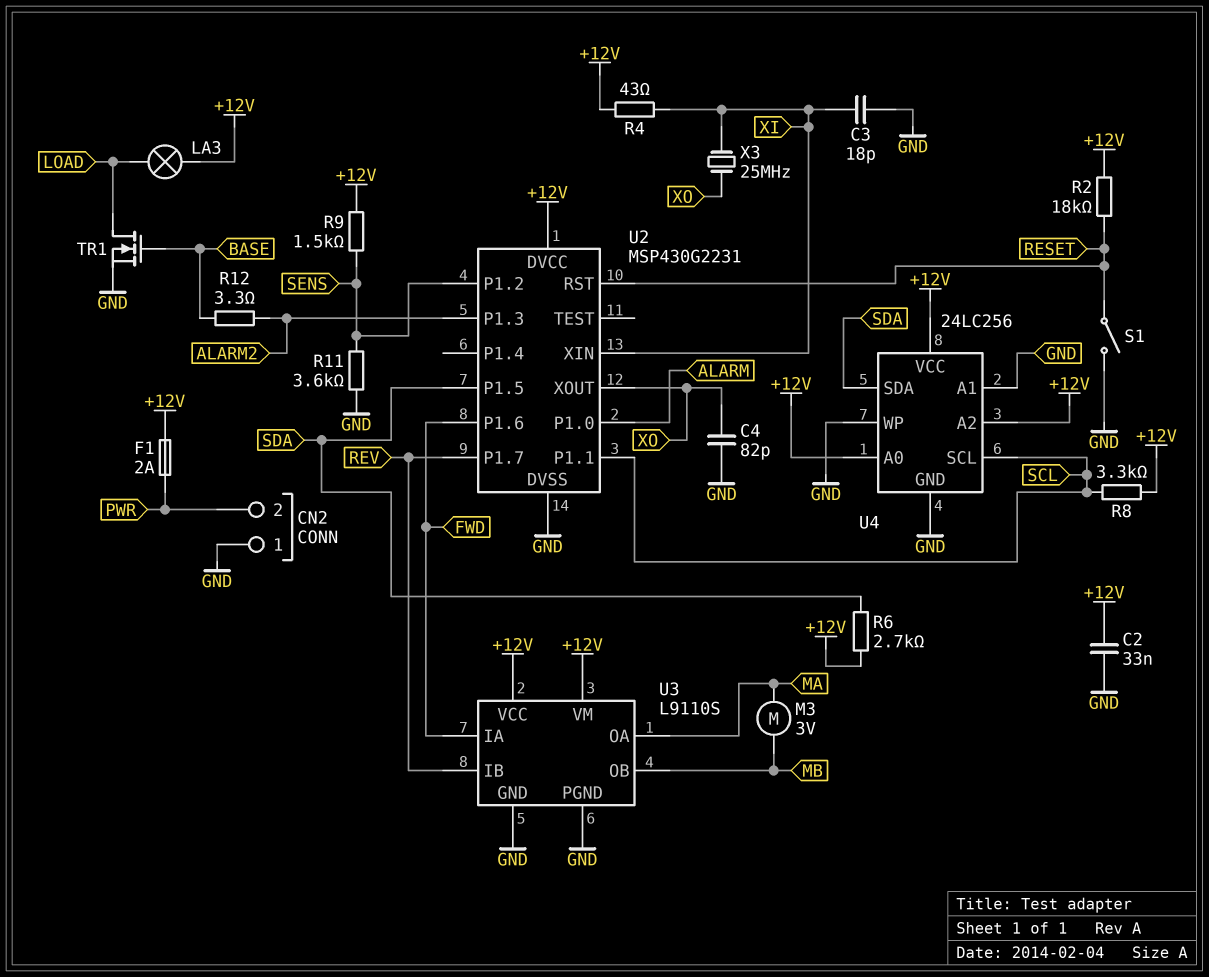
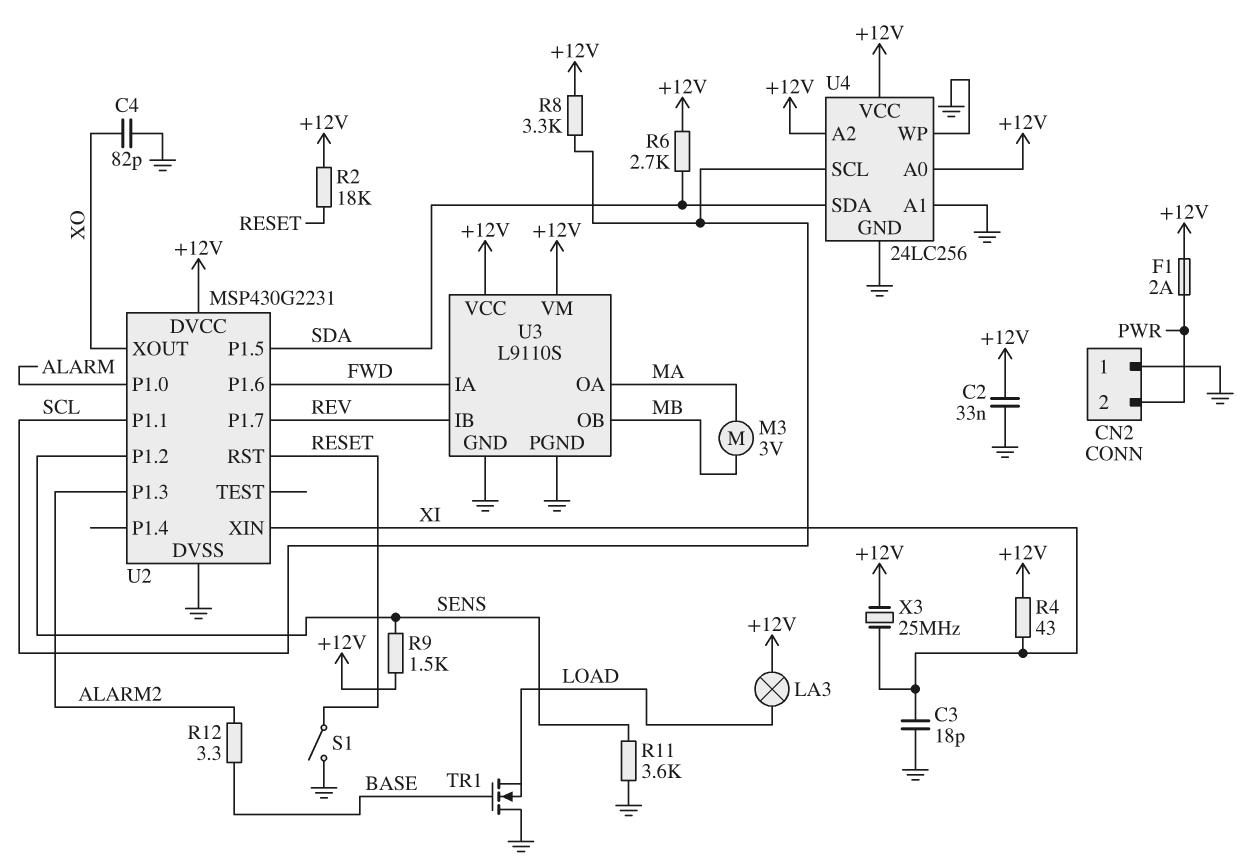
TR1: NMOS (G BASE, D LOAD, S GND) -> NMOS (G BASE, D GND, S LOAD)
X3: 25MHz (XI, XO) -> 25MHz (+12V, XI)

